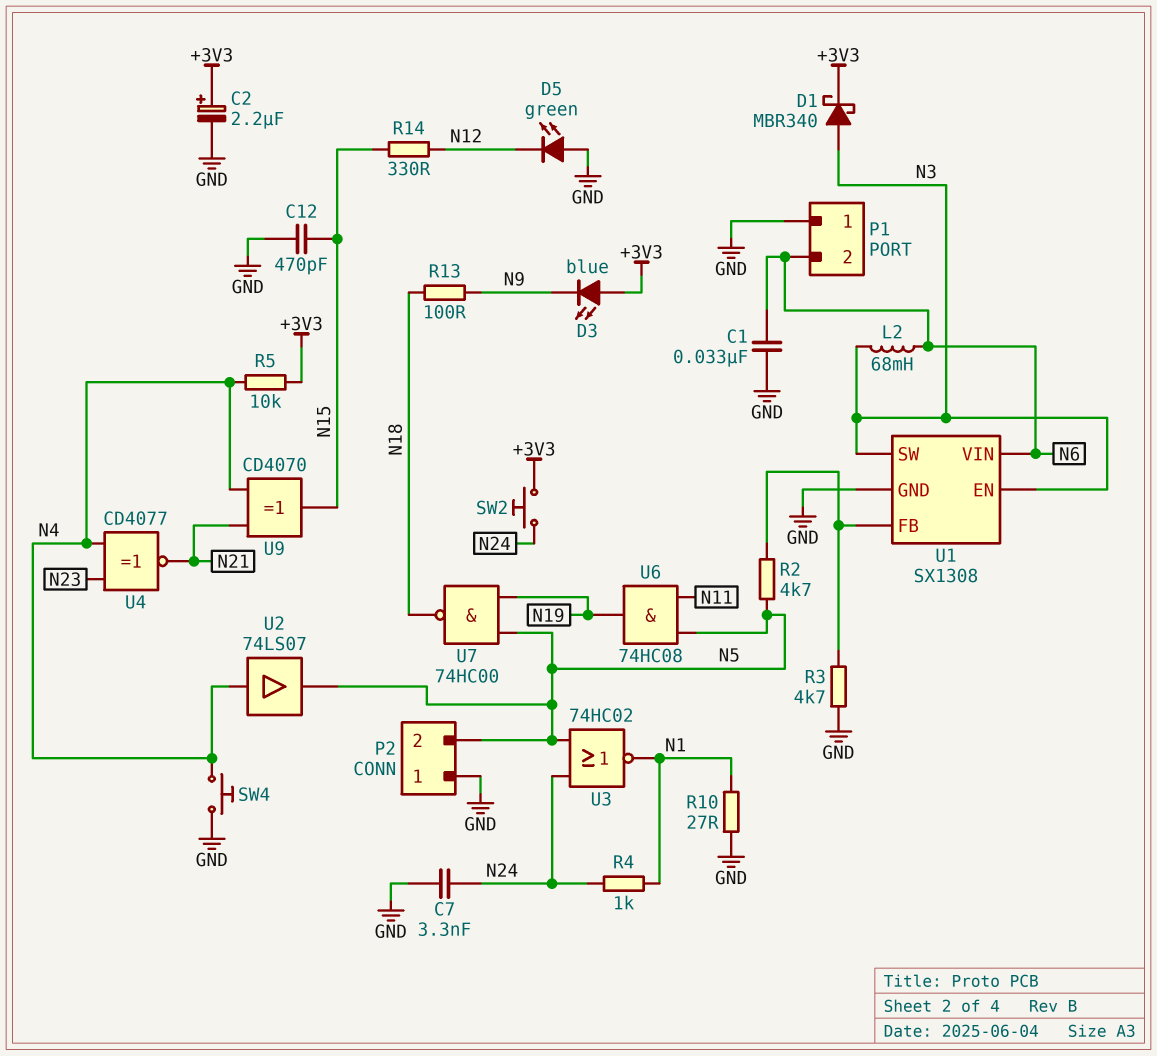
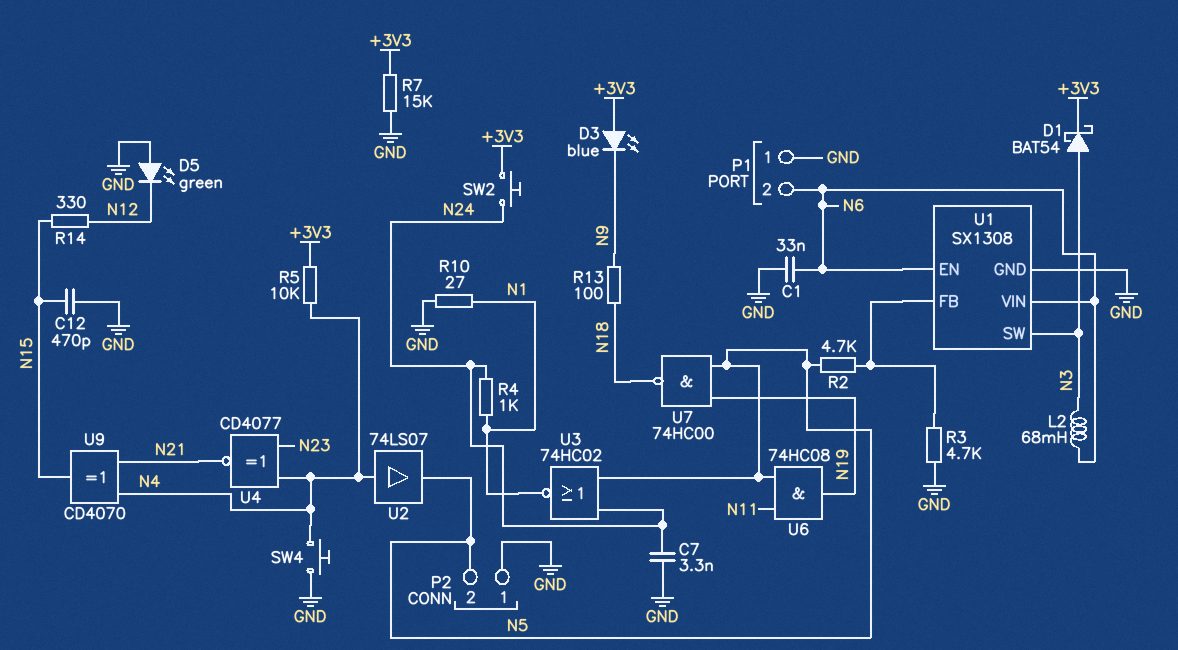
C2: 2.2uF (plus +3V3, minus GND) -> none
D1: schottky MBR340 (A N3, K +3V3) -> schottky BAT54 (A N3, K +3V3)
R7: none -> 15k (+3V3, GND)
U1 pin EN: N3 -> N6

